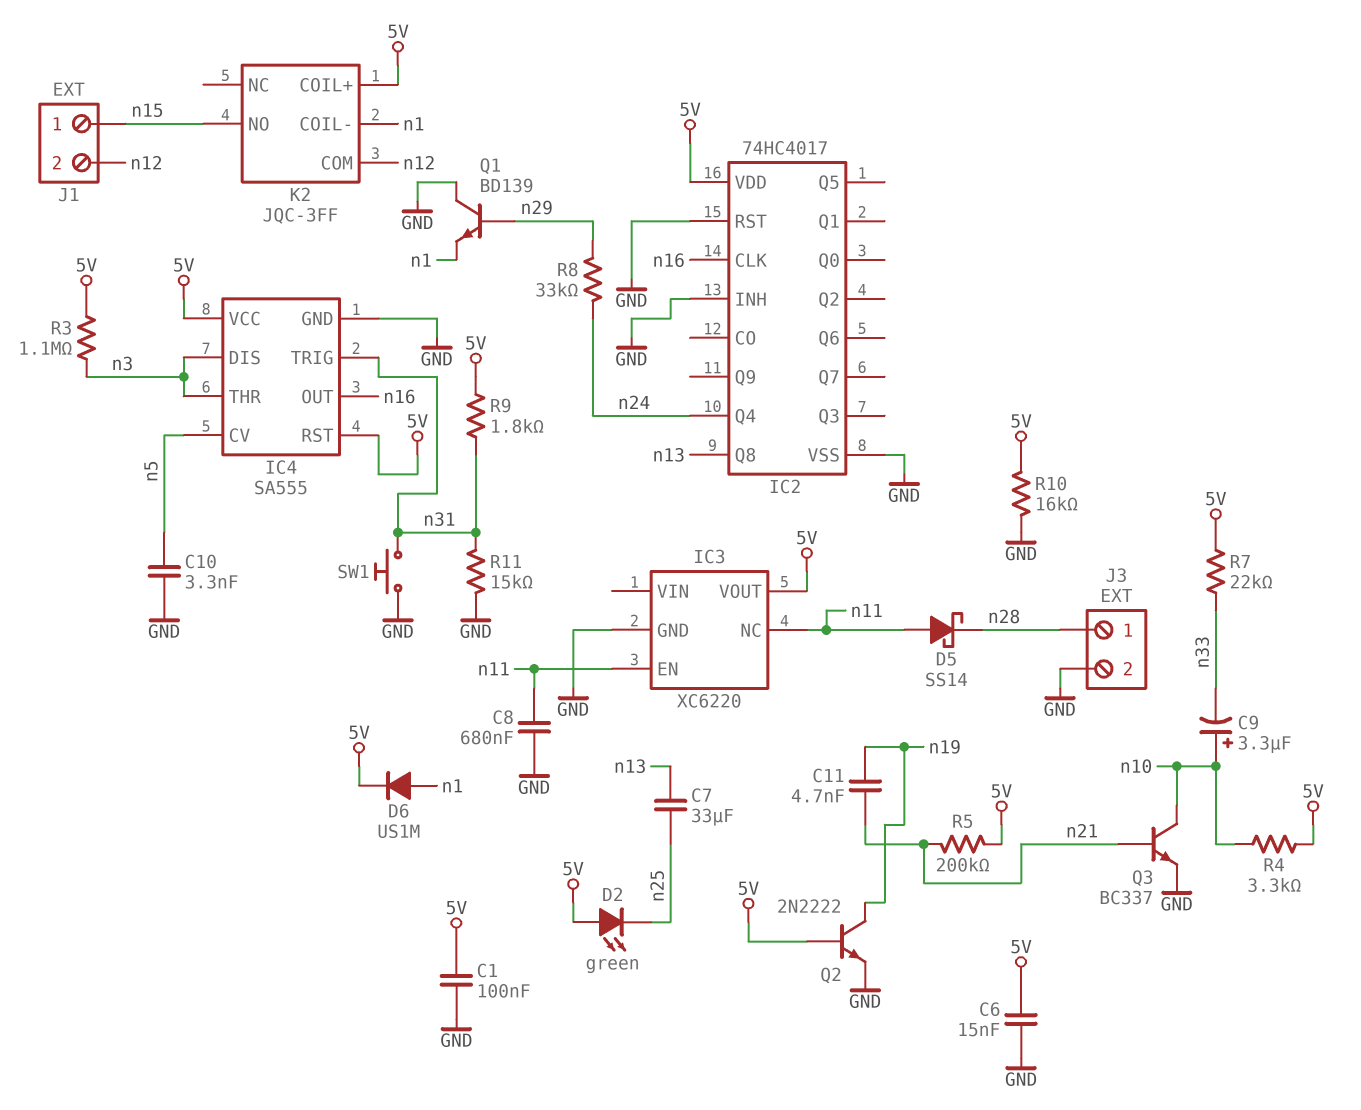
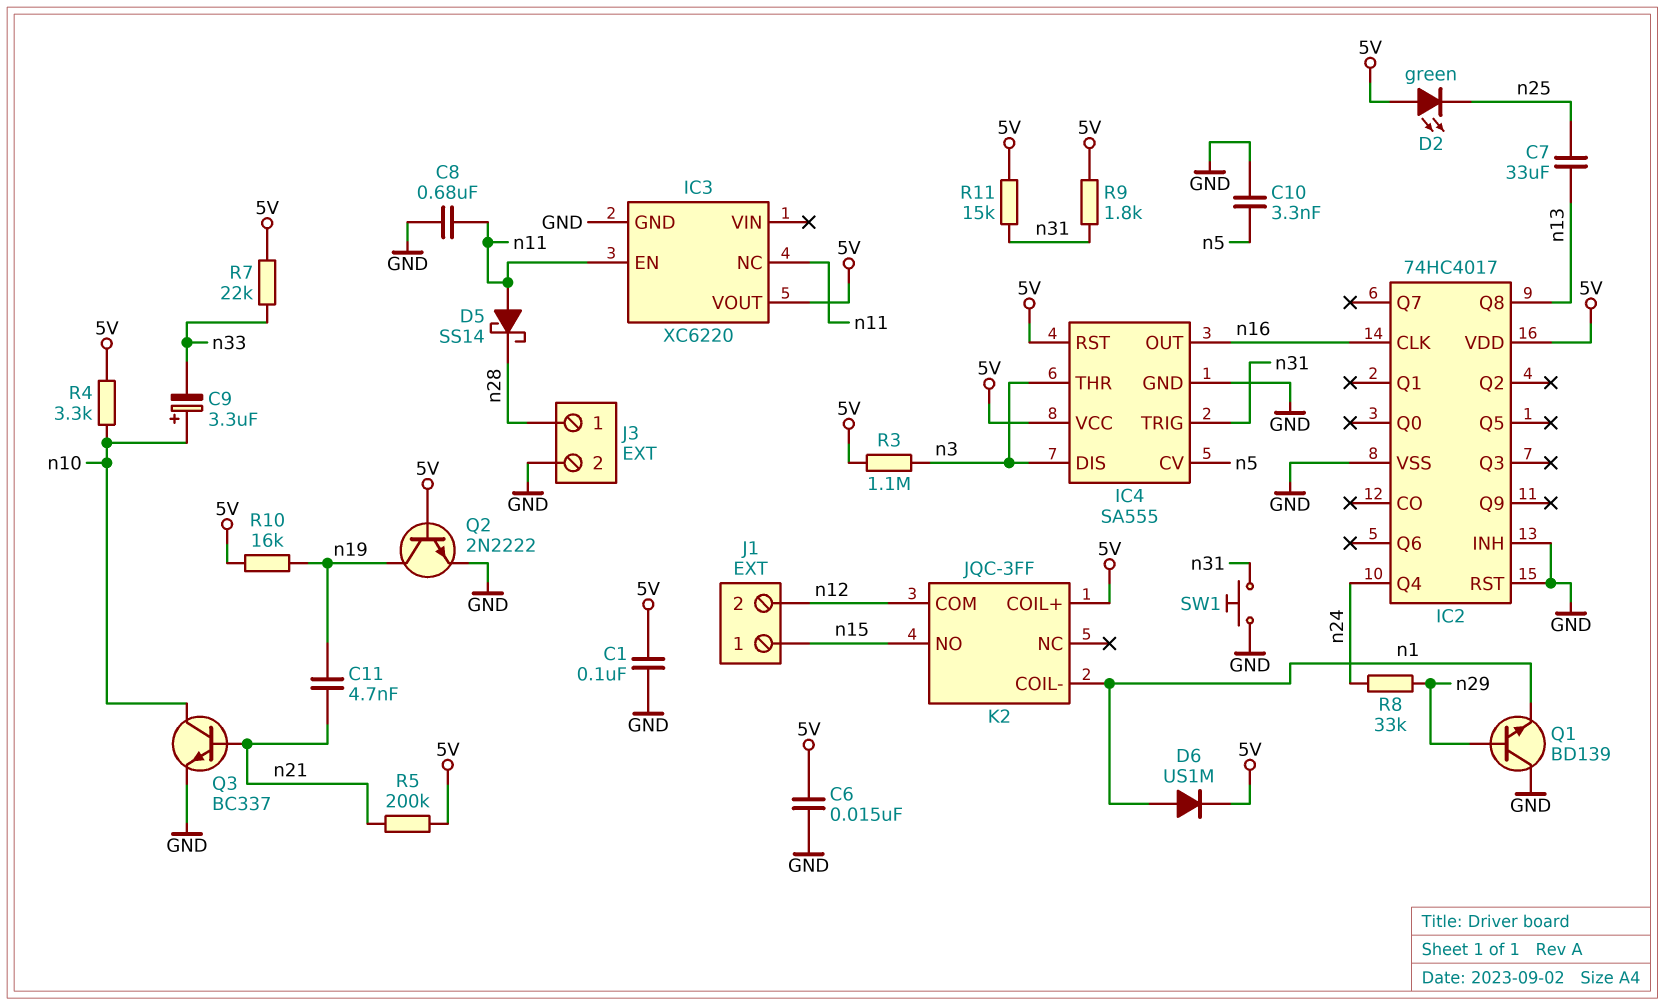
R10: 16k (5V, GND) -> 16k (5V, n19)
R11: 15k (GND, n31) -> 15k (5V, n31)

